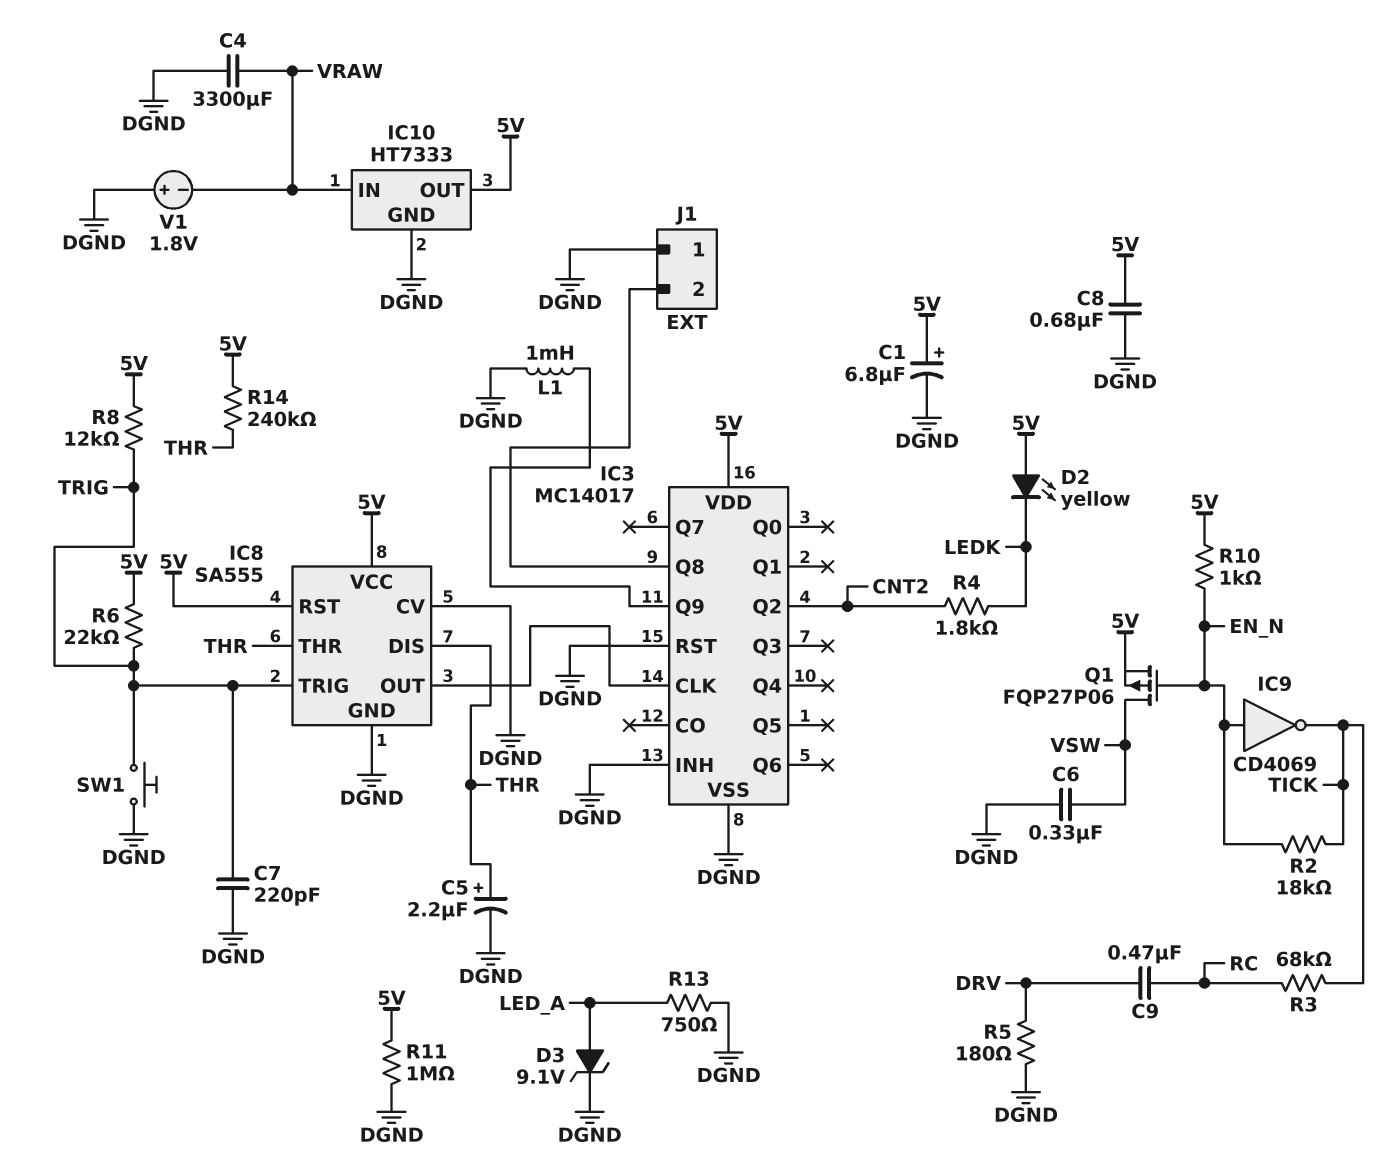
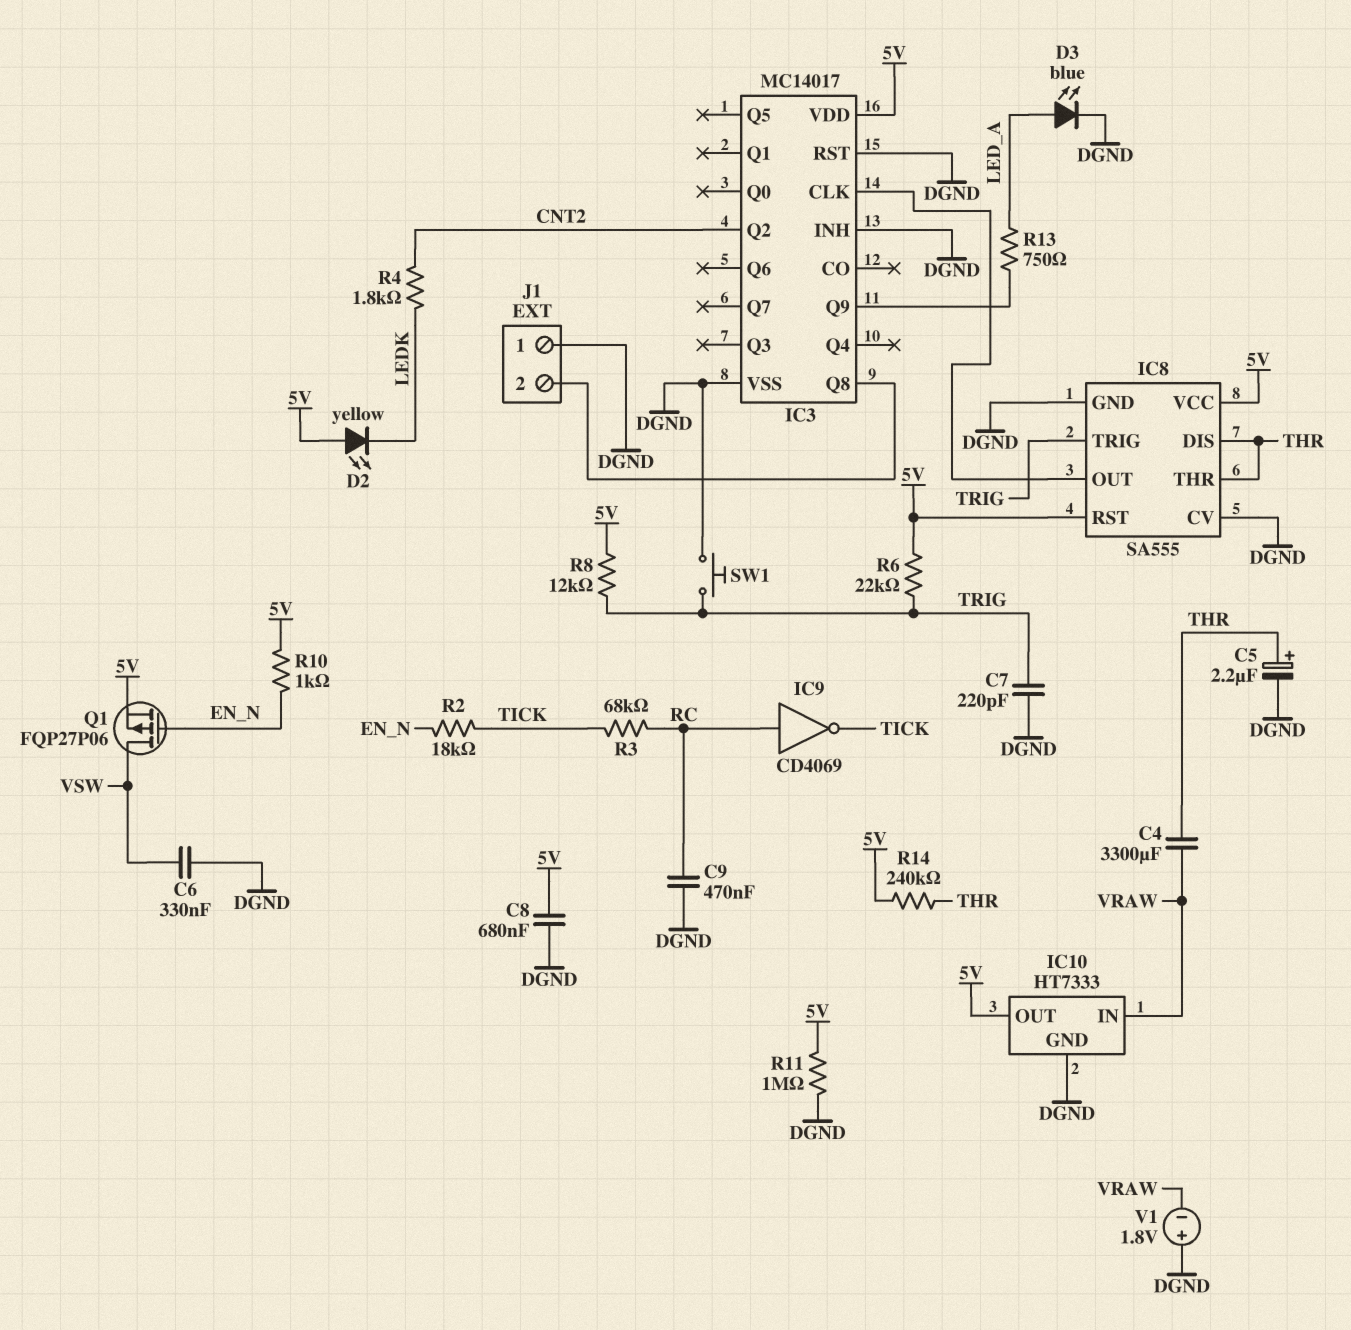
C1: 6.8uF (plus 5V, minus DGND) -> none
C4: 3300uF (DGND, VRAW) -> 3300uF (THR, VRAW)
C9: 470nF (DRV, RC) -> 470nF (DGND, RC)
D3: zener 9.1V (A LED_A, K DGND) -> LED blue (A LED_A, K DGND)
IC9: NOT CD4069 (in EN_N, out TICK) -> NOT CD4069 (in RC, out TICK)
L1: 1mH (DGND, IC3/Q9) -> none
R5: 180 (DGND, DRV) -> none
R13: 750 (DGND, LED_A) -> 750 (IC3/Q9, LED_A)

